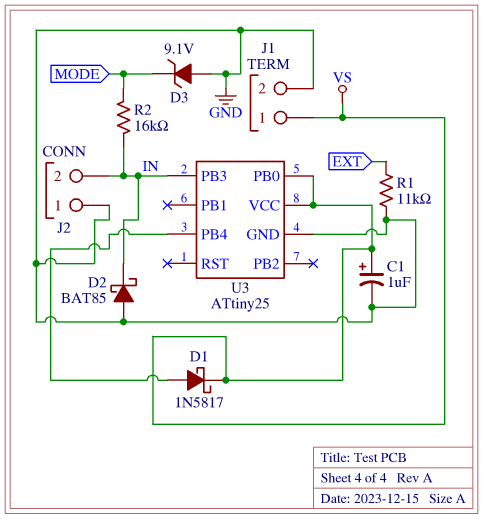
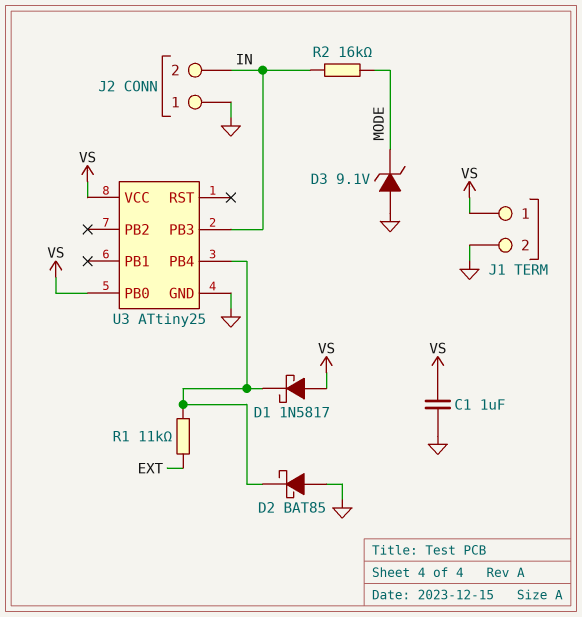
C1: 1uF (plus VS, minus GND) -> 1uF (GND, VS)
D1: schottky 1N5817 (A U3/PB4, K VS) -> schottky 1N5817 (A VS, K U3/PB4)
D2: schottky BAT85 (A GND, K IN) -> schottky BAT85 (A GND, K U3/PB4)
R1: 11k (EXT, GND) -> 11k (EXT, U3/PB4)

